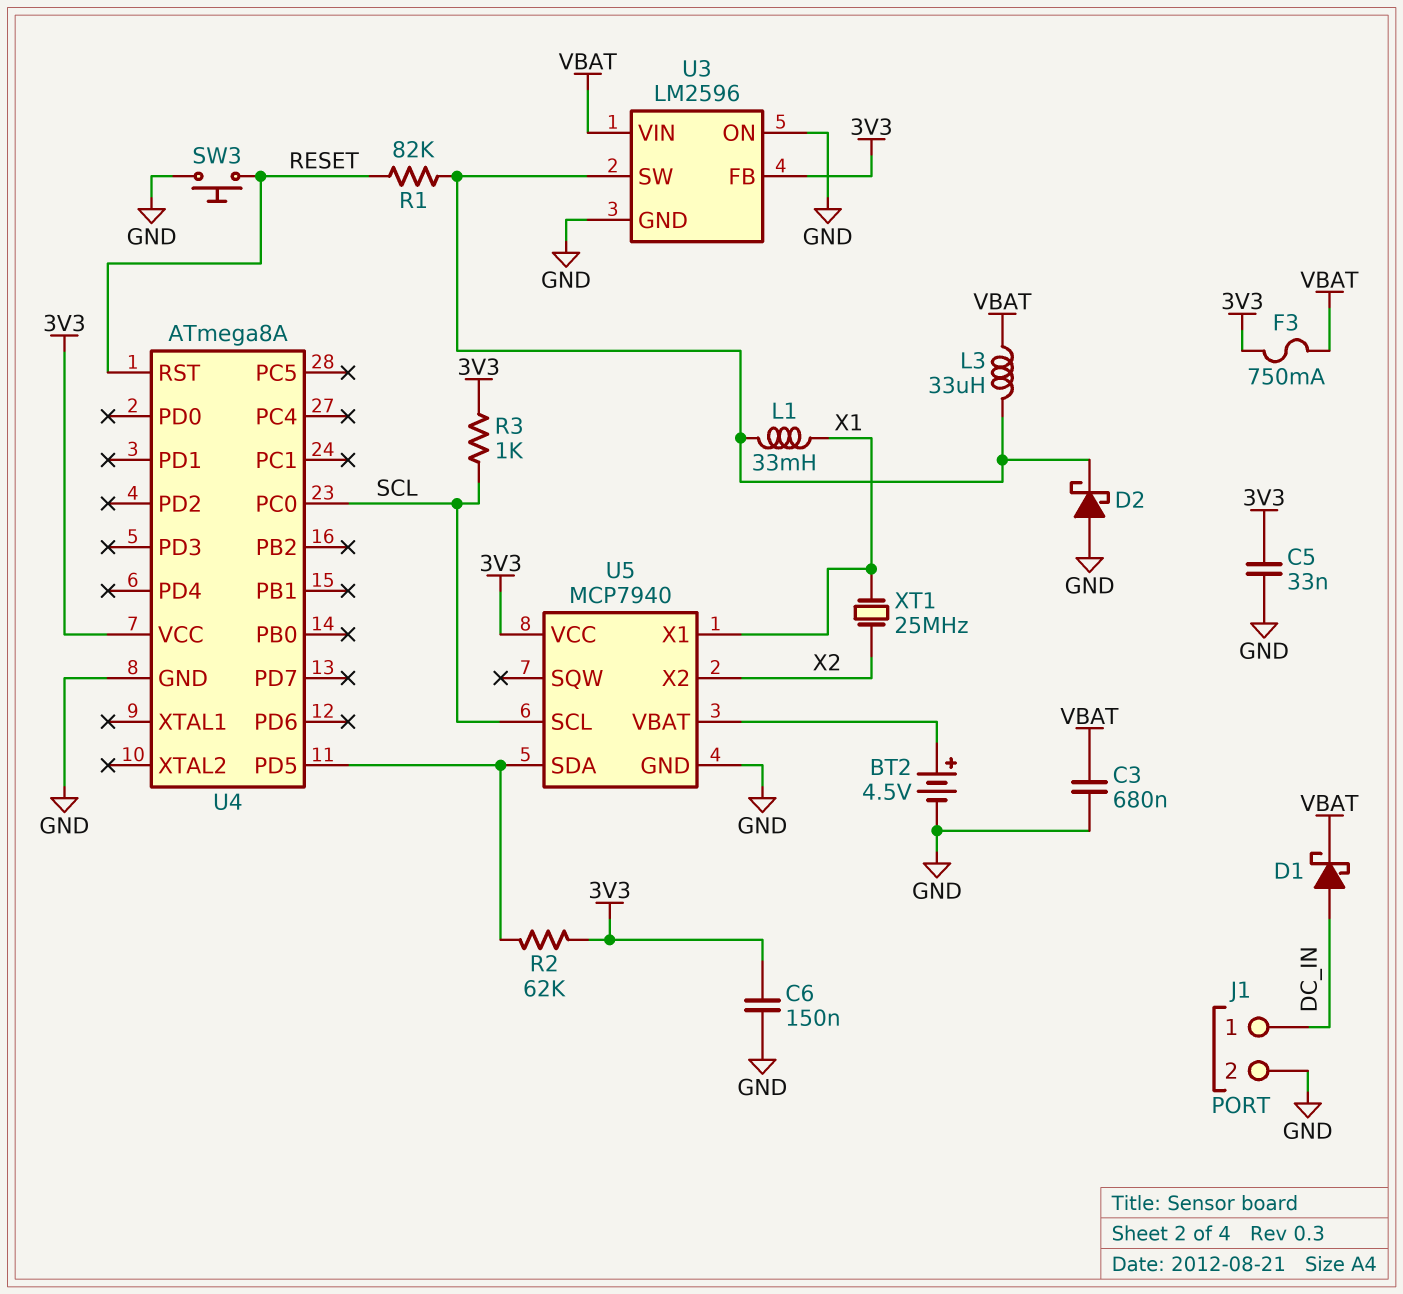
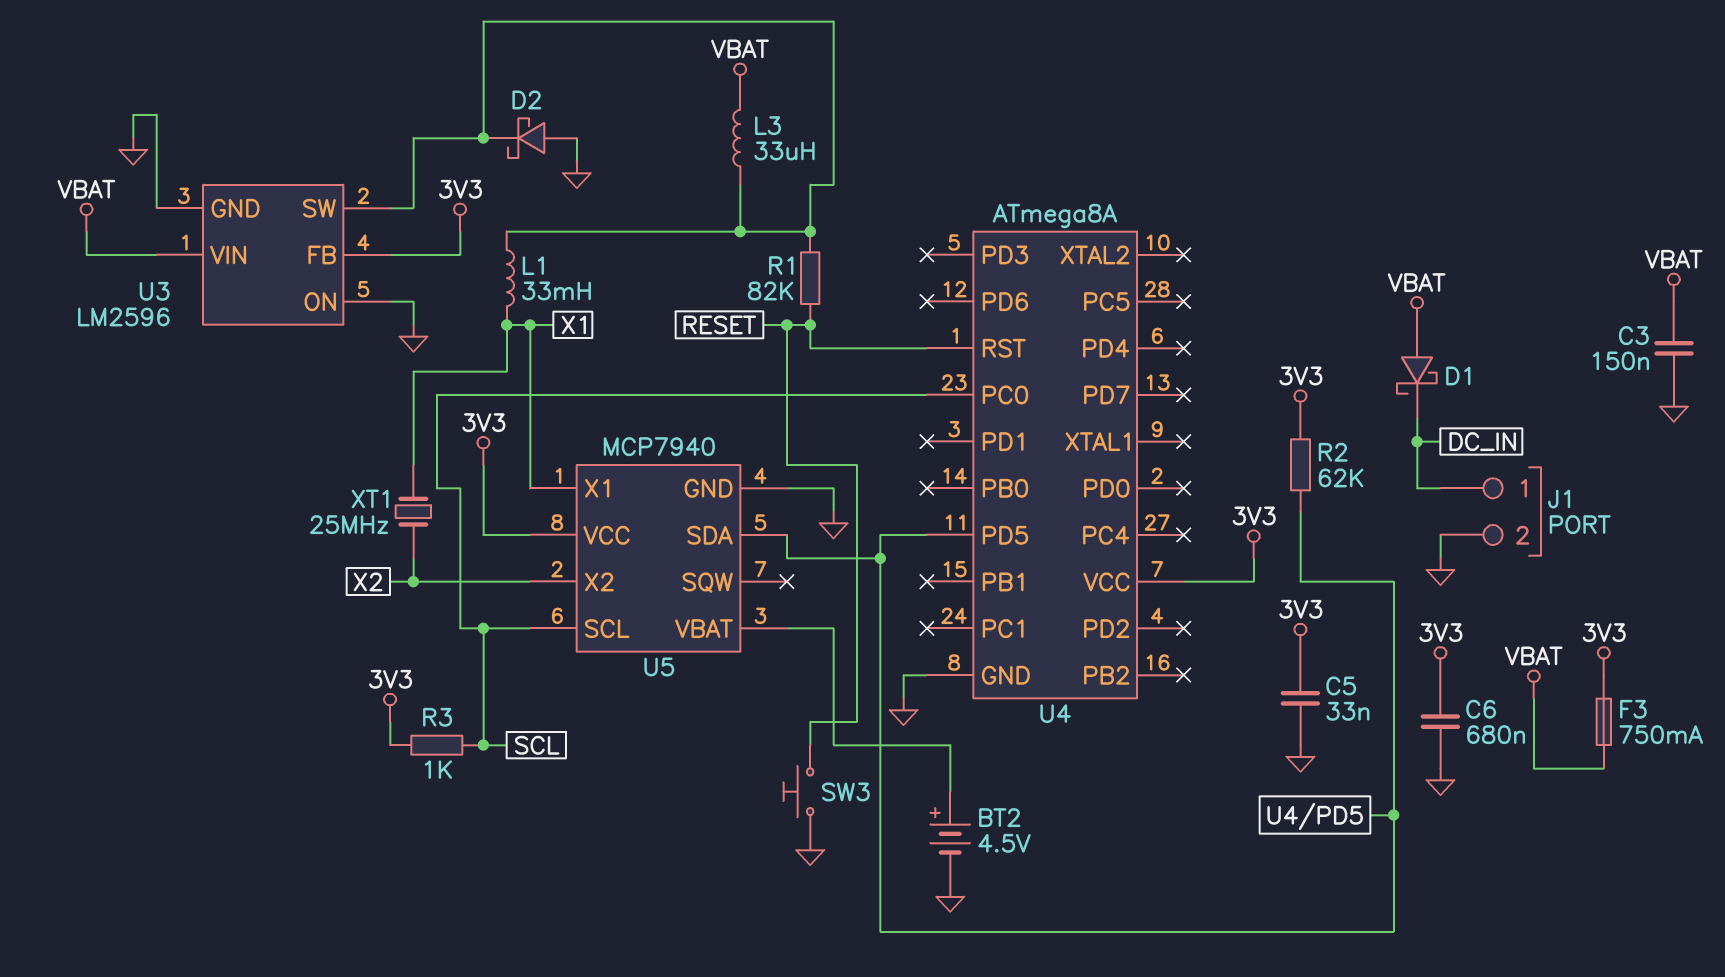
C3: 680nF (GND, VBAT) -> 150nF (GND, VBAT)
C6: 150nF (3V3, GND) -> 680nF (3V3, GND)
D1: schottky (A DC_IN, K VBAT) -> schottky (A VBAT, K DC_IN)

